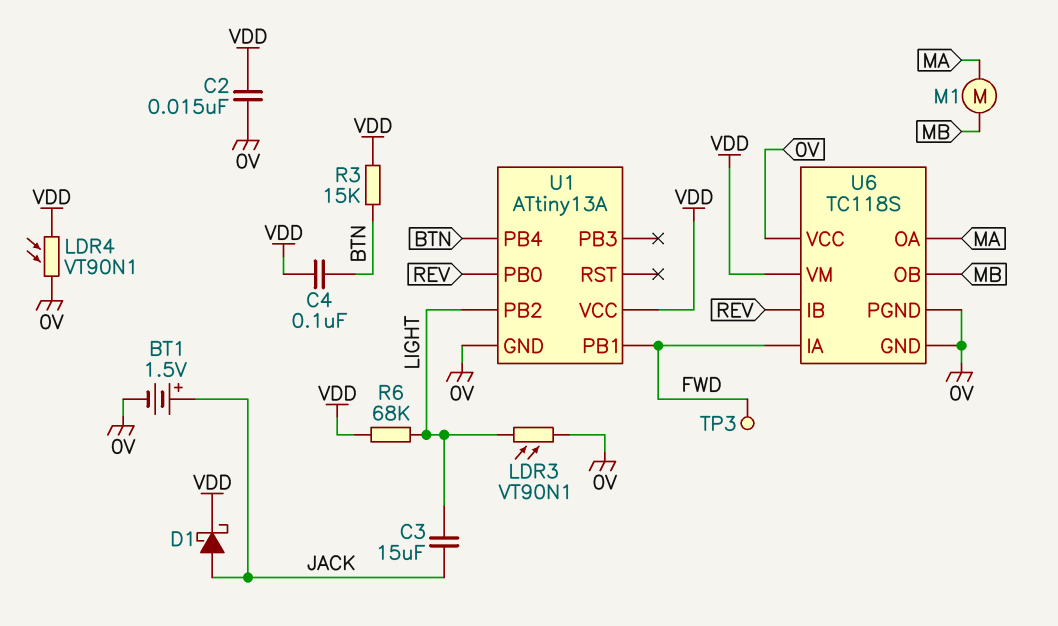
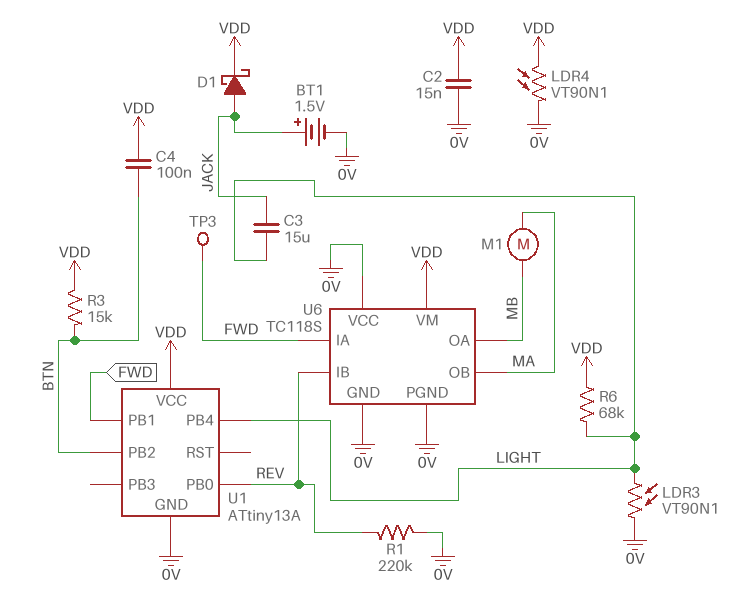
R1: none -> 220k (0V, REV)
U1 pin PB2: LIGHT -> BTN
U1 pin PB4: BTN -> LIGHT
U6 pin OA: MA -> MB
U6 pin OB: MB -> MA

